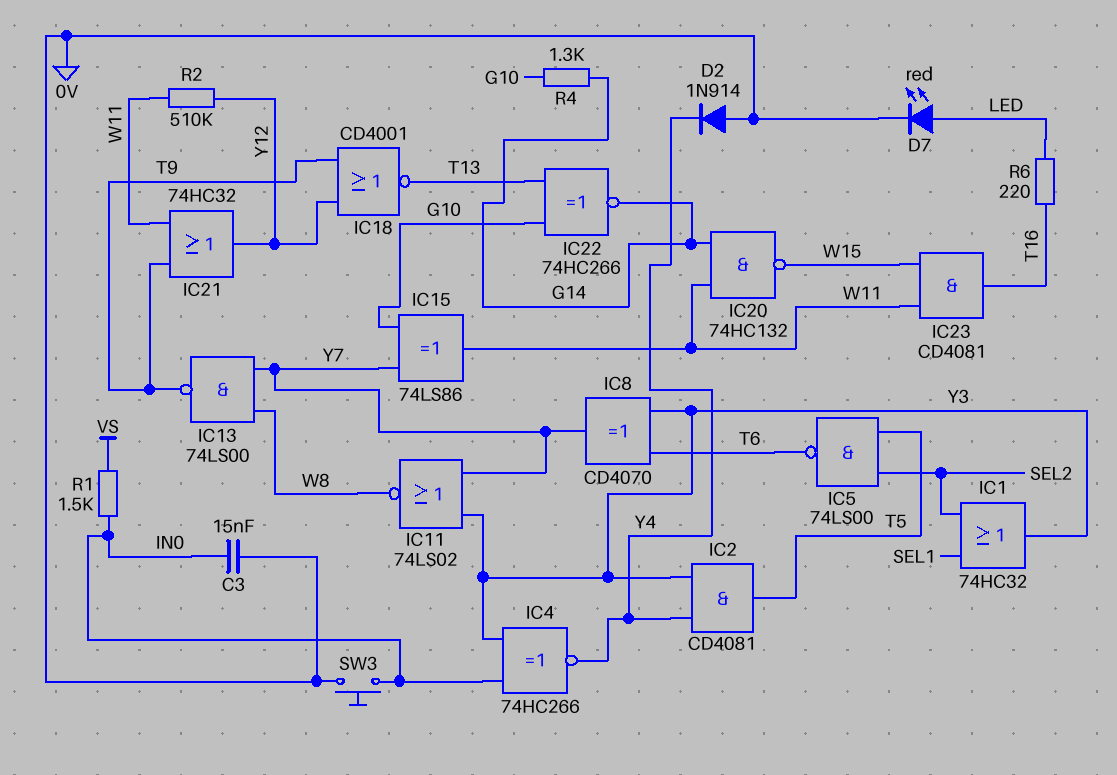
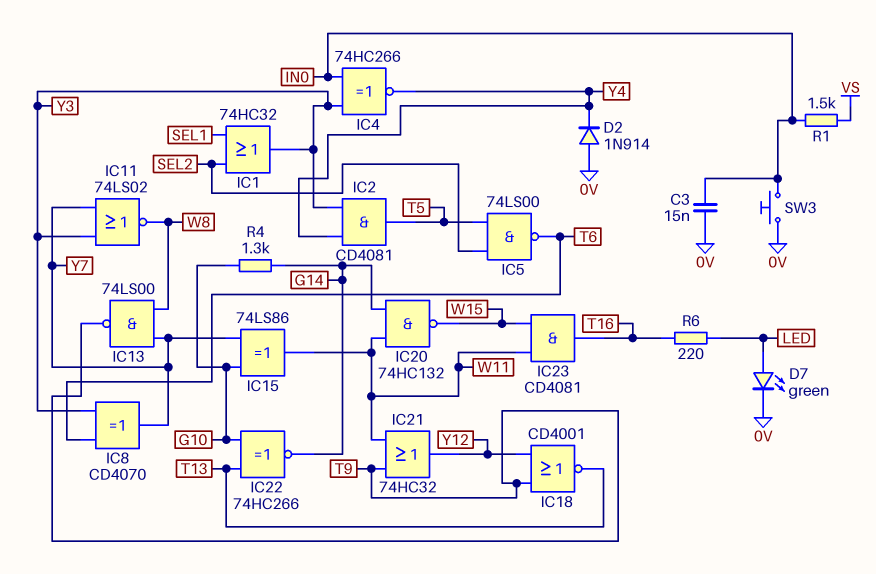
D7: LED red (A LED, K 0V) -> LED green (A LED, K 0V)
R2: 510k (W11, Y12) -> none

